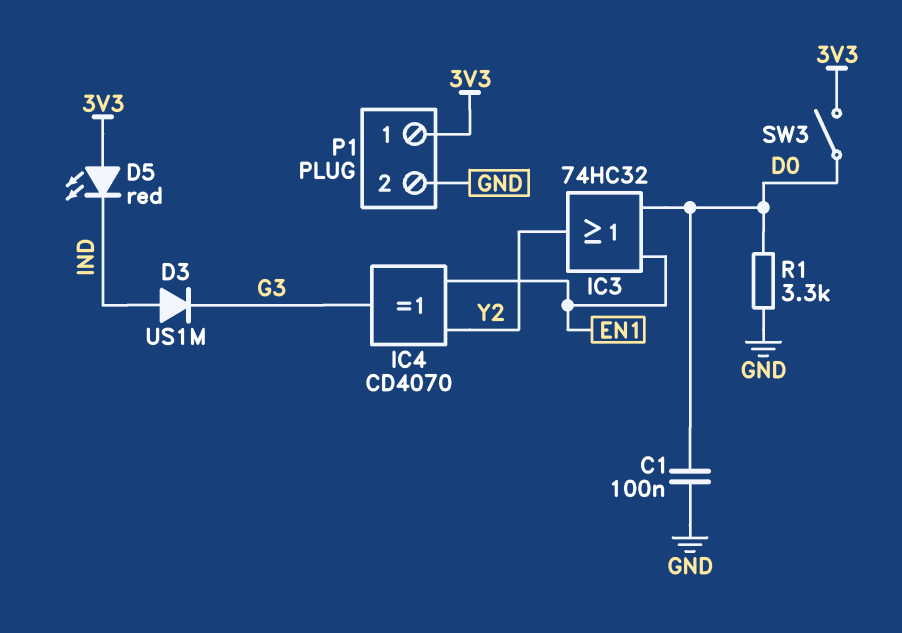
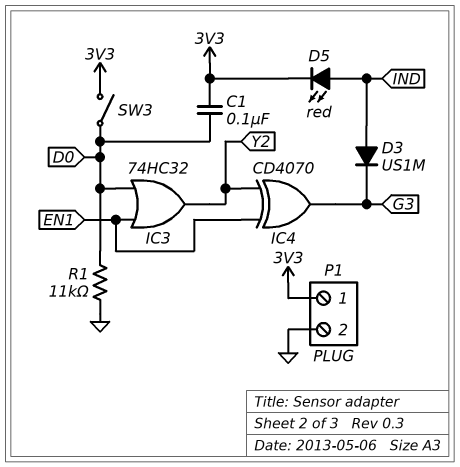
C1: 100nF (D0, GND) -> 100nF (3V3, D0)
D5: LED red (A 3V3, K IND) -> LED red (A IND, K 3V3)
R1: 3.3k (D0, GND) -> 11k (D0, GND)

